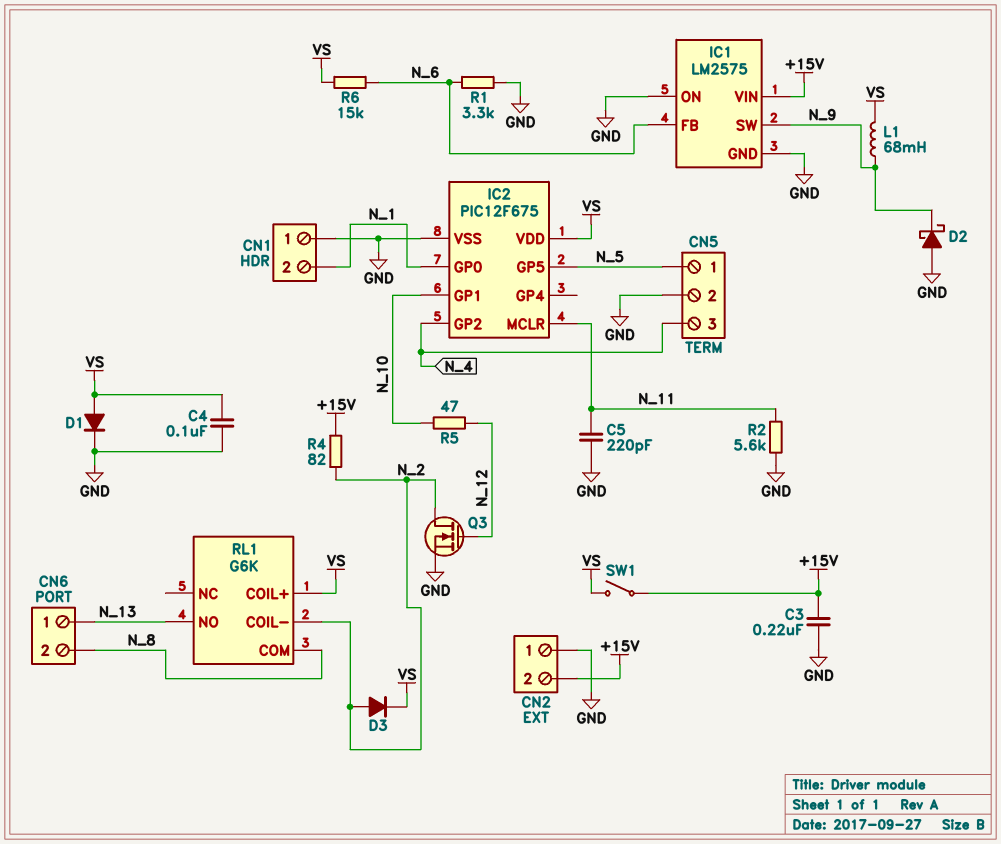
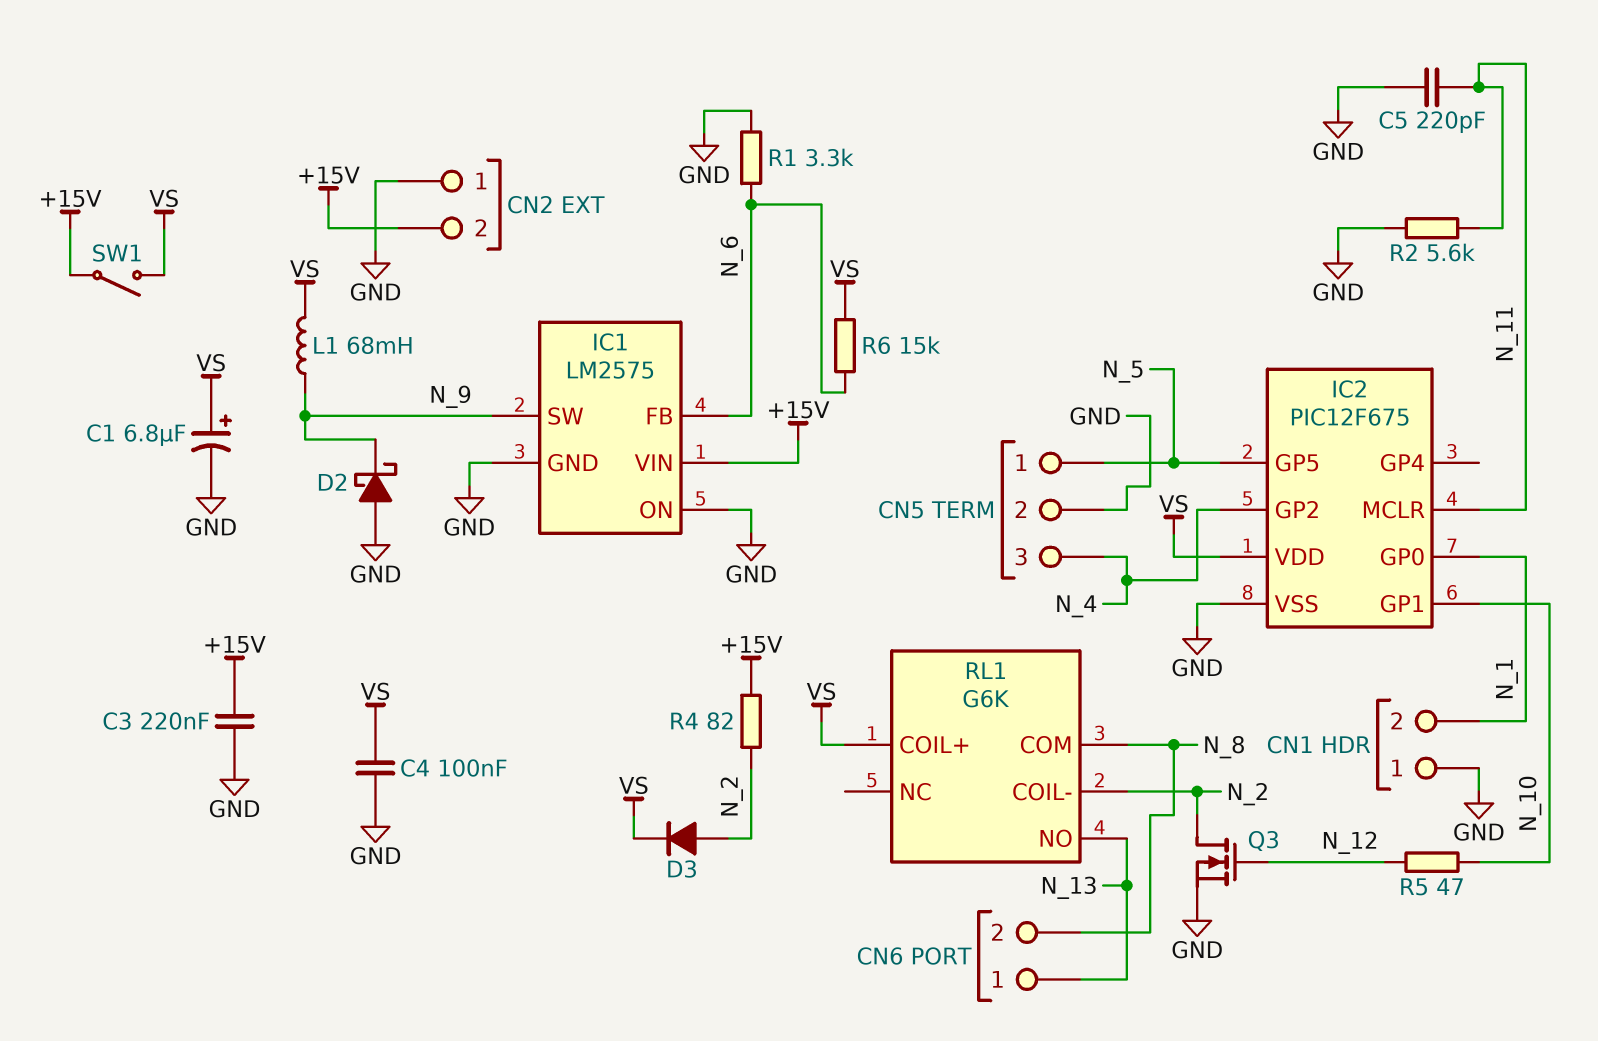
C1: none -> 6.8uF (plus VS, minus GND)
D1: diode (A VS, K GND) -> none

